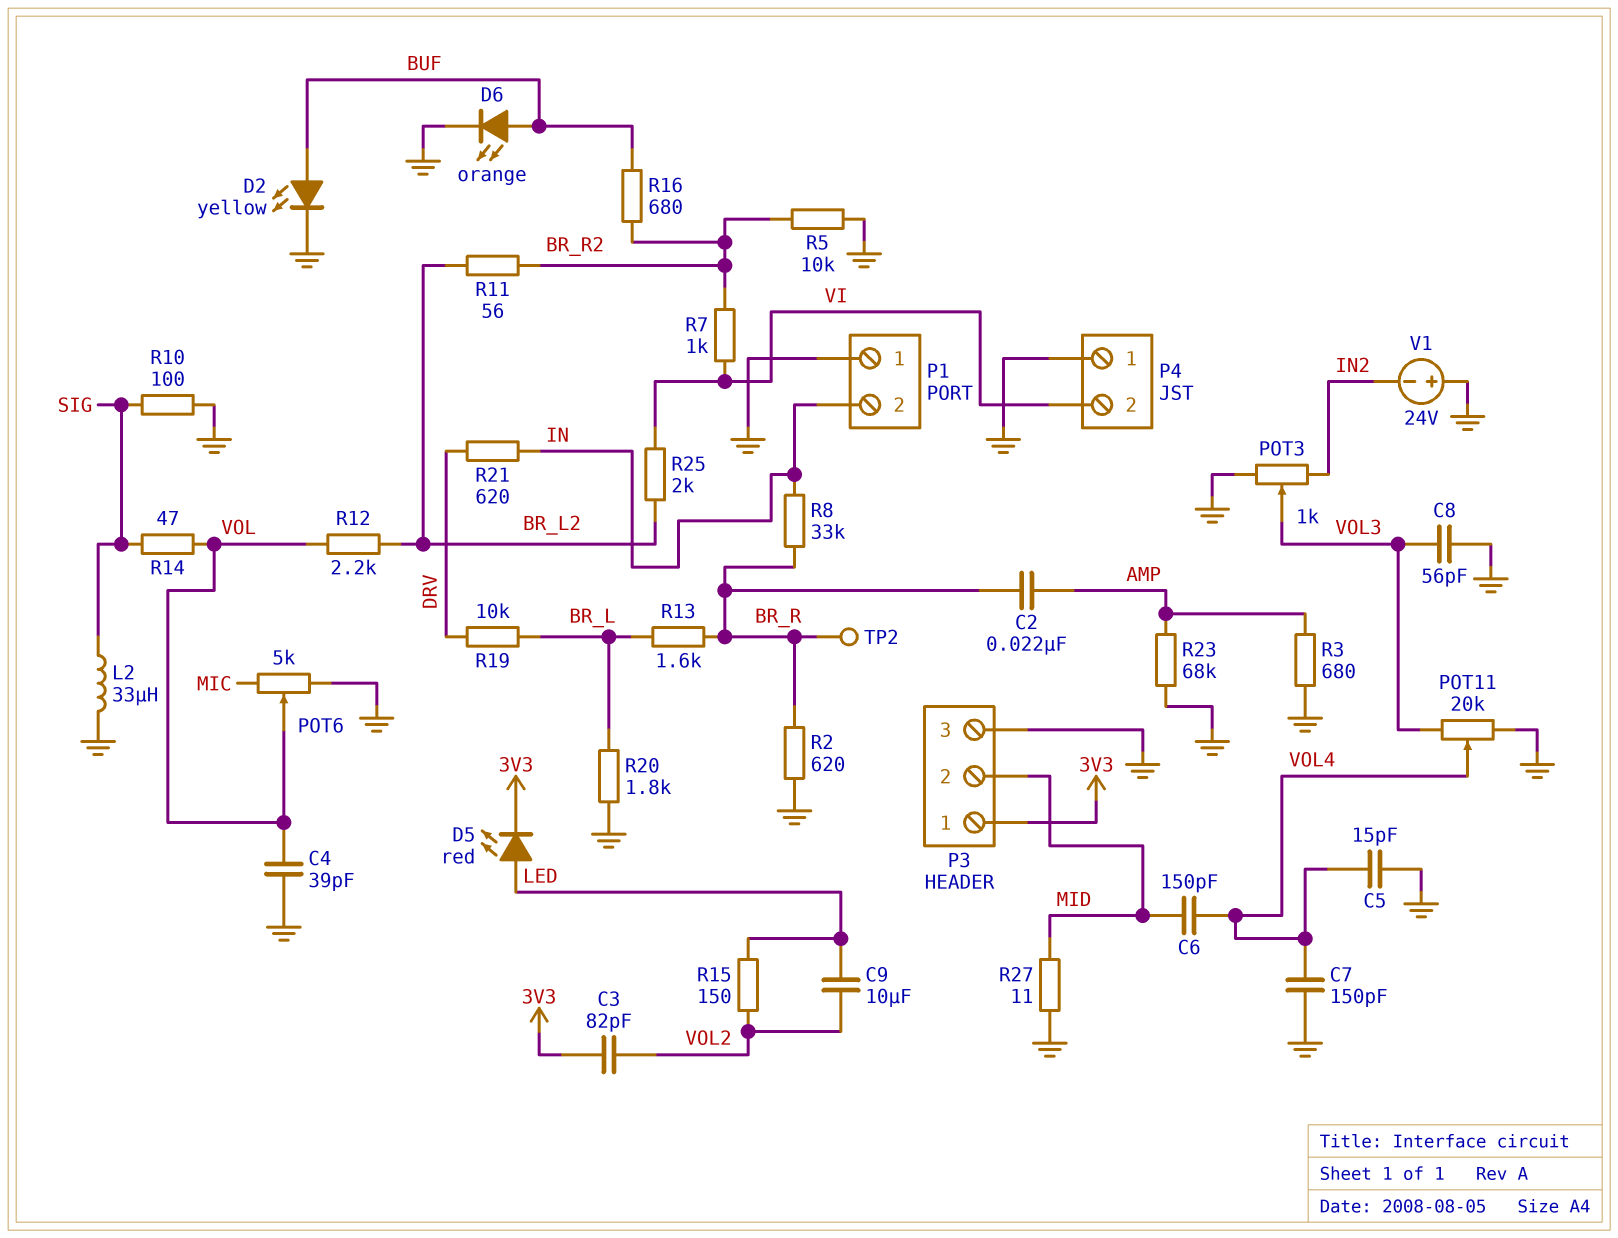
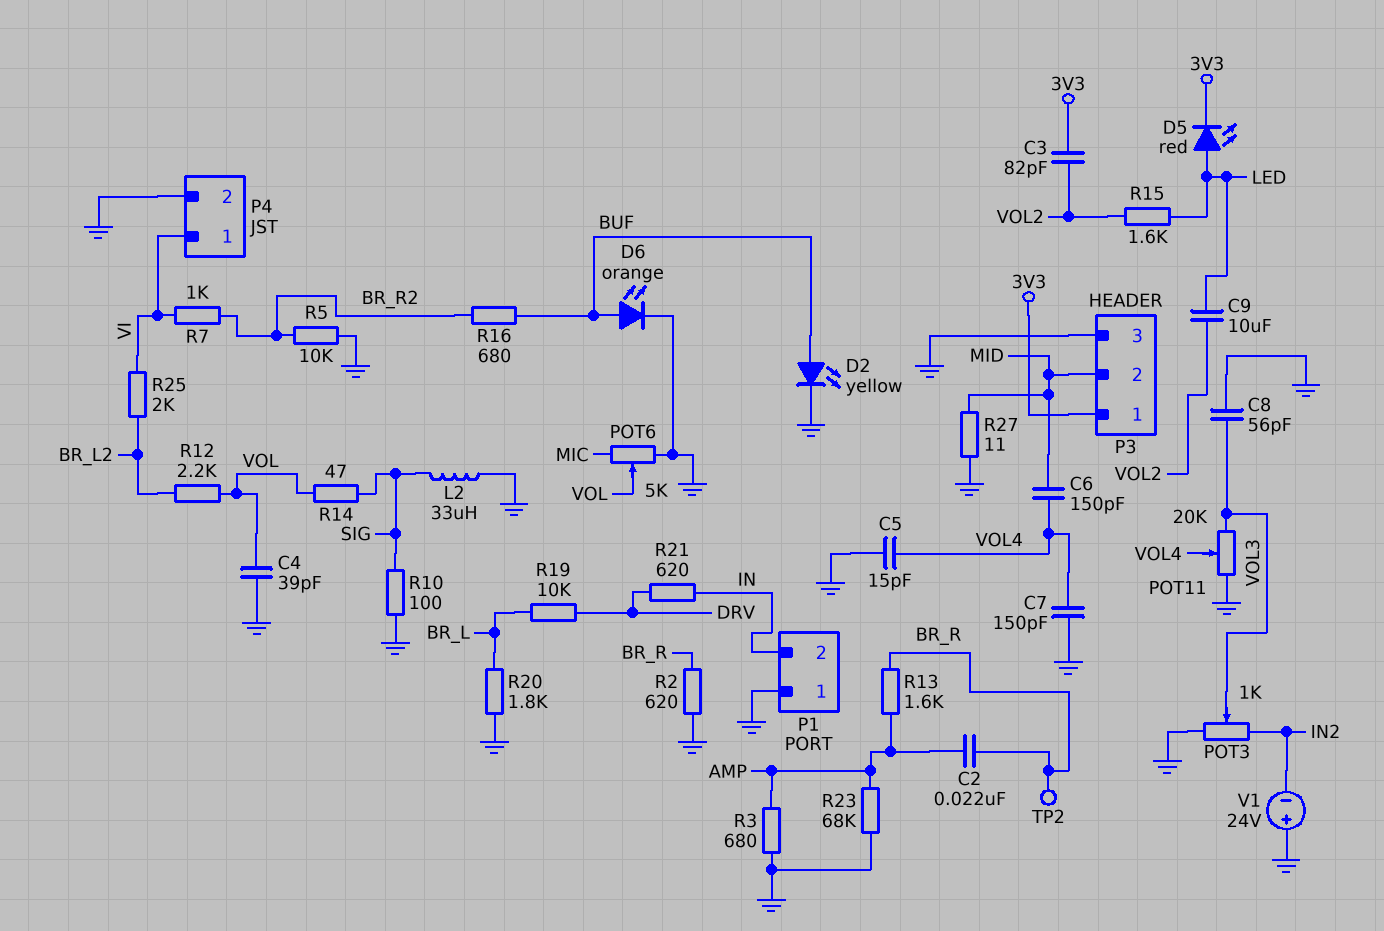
P4 pin 1: GND -> VI
P4 pin 2: VI -> GND
R8: 33k (BR_R, IN) -> none
R11: 56 (BR_L2, BR_R2) -> none
R13: 1.6k (BR_L, BR_R) -> 1.6k (AMP, BR_R)
R15: 150 (LED, VOL2) -> 1.6k (LED, VOL2)

